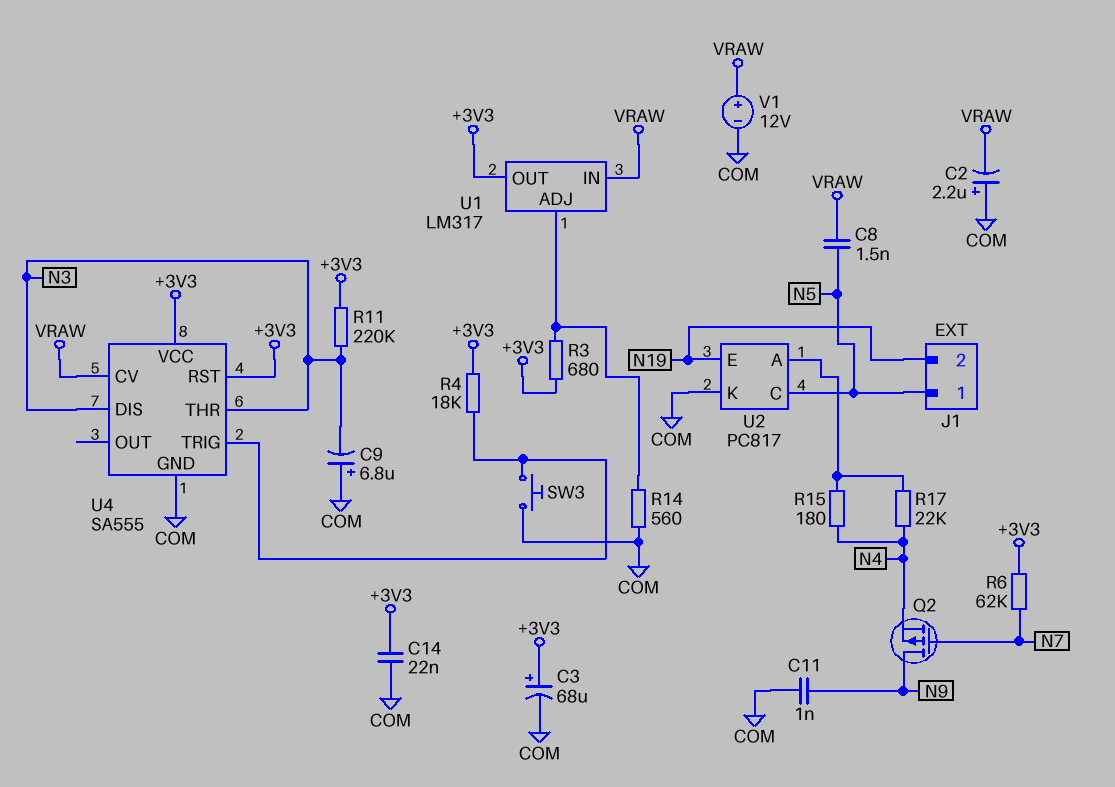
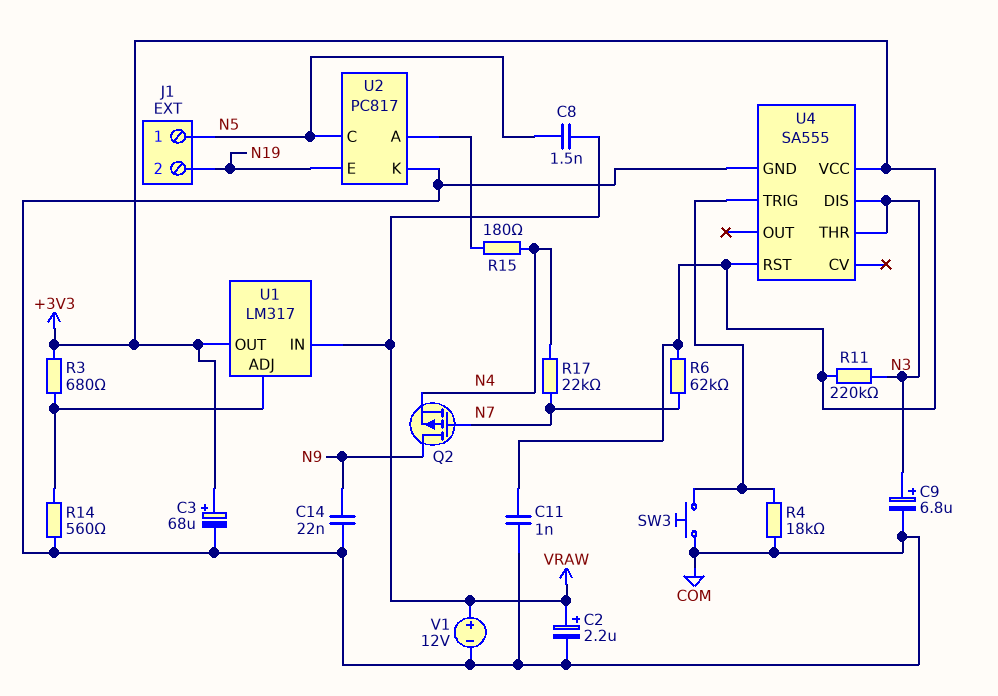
C2: 2.2uF (plus COM, minus VRAW) -> 2.2uF (plus VRAW, minus COM)
C9: 6.8uF (plus COM, minus N3) -> 6.8uF (plus N3, minus COM)
C11: 1nF (COM, N9) -> 1nF (+3V3, COM)
C14: 22nF (+3V3, COM) -> 22nF (COM, N9)
R4: 18k (+3V3, U4/TRIG) -> 18k (COM, U4/TRIG)
R17: 22k (N4, U2/A) -> 22k (N4, N7)
U4 pin CV: VRAW -> none

